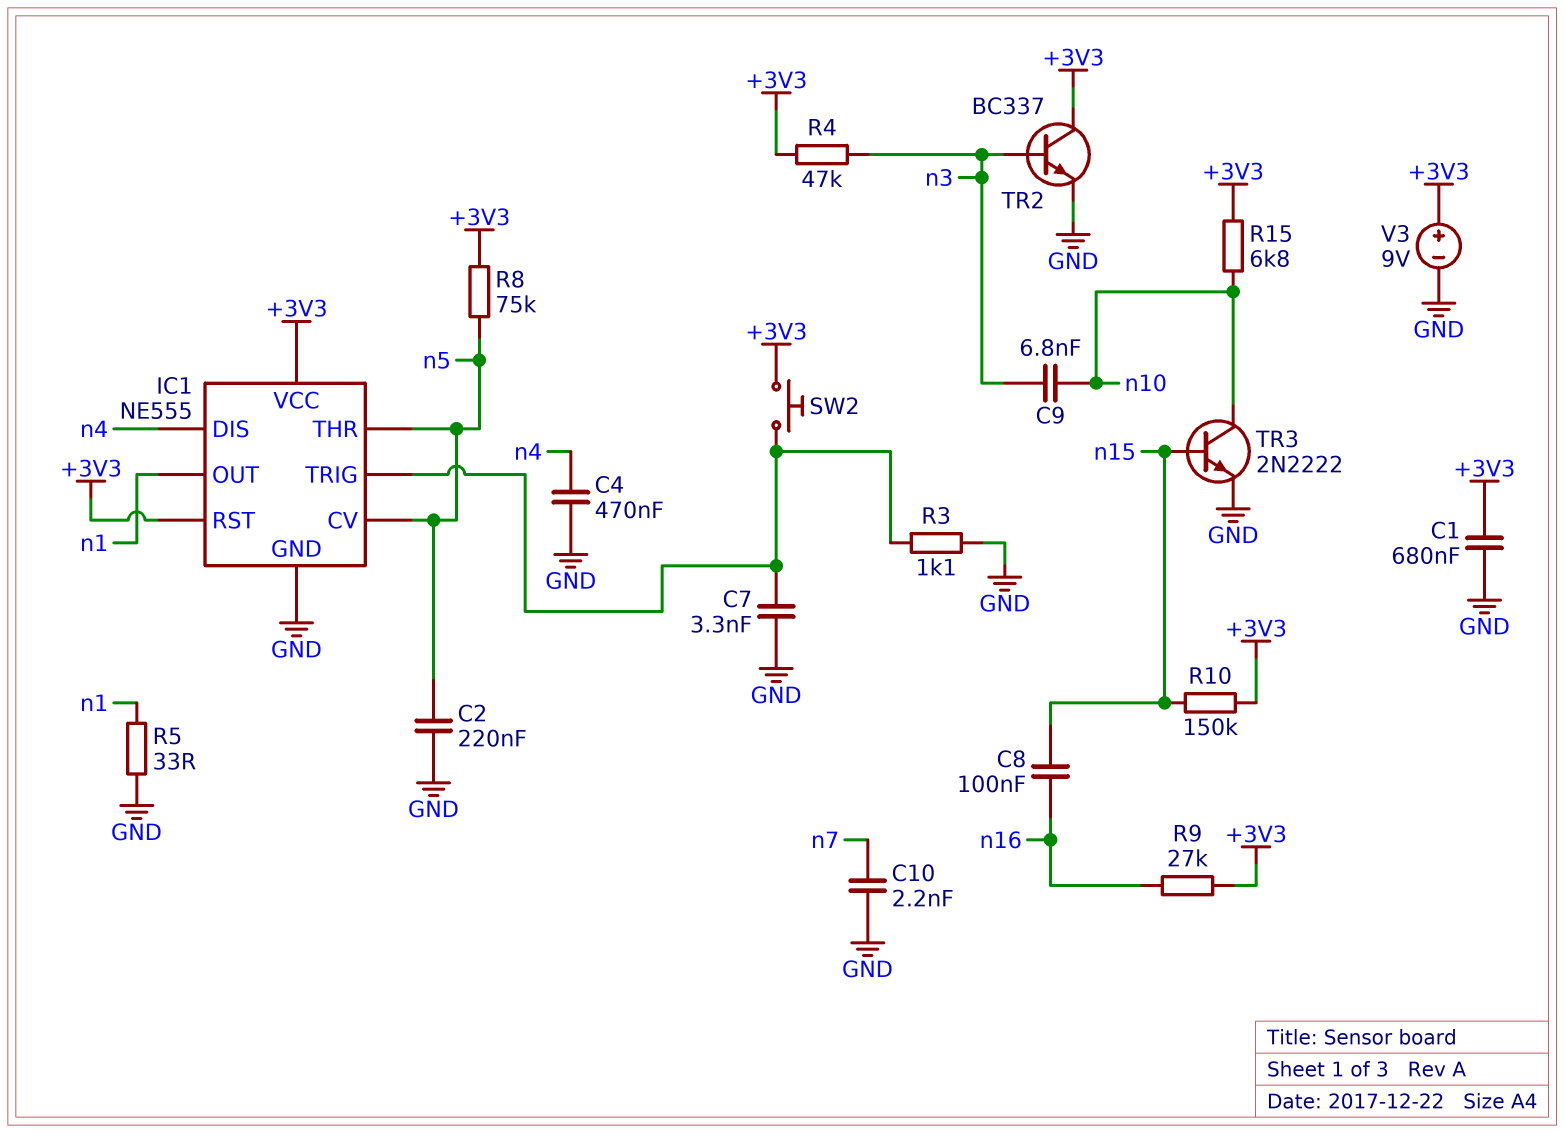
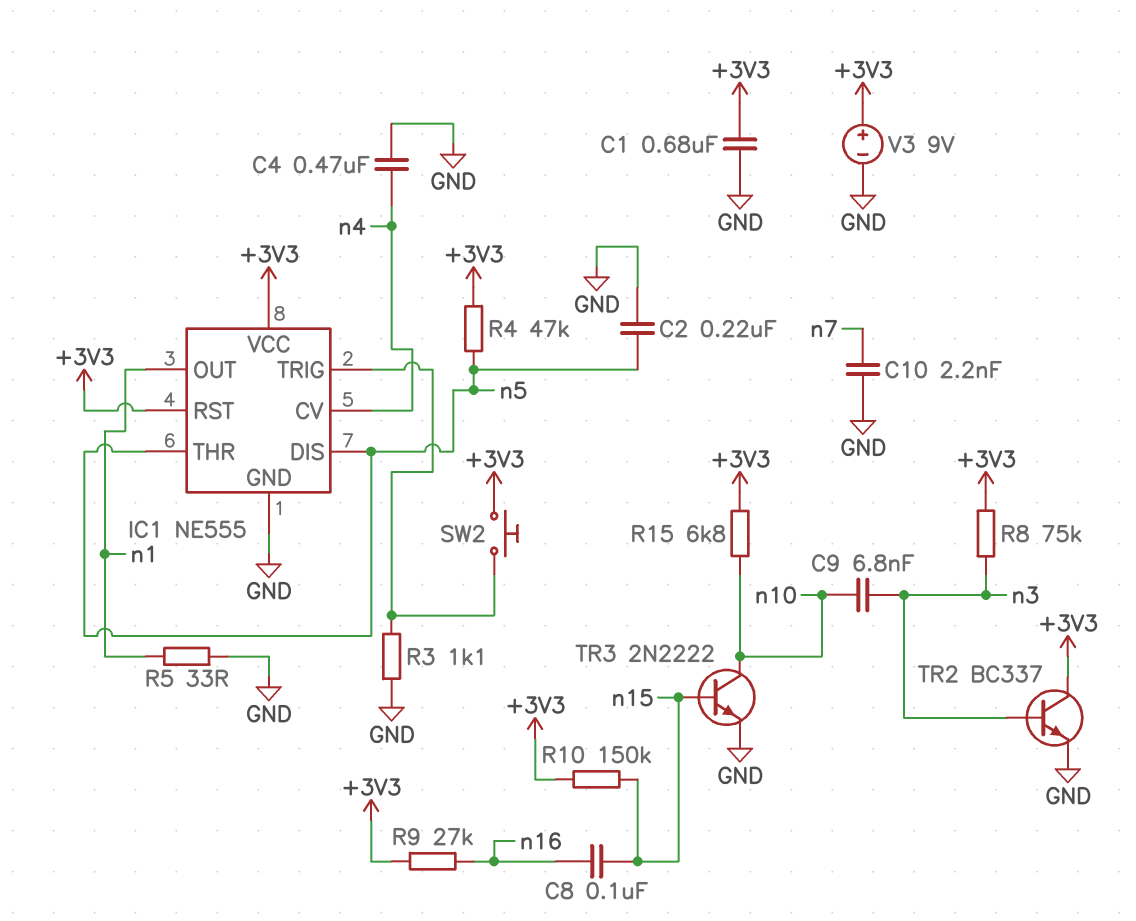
C7: 3.3nF (GND, IC1/TRIG) -> none
IC1 pin CV: n5 -> n4
IC1 pin DIS: n4 -> n5
R4: 47k (+3V3, n3) -> 47k (+3V3, n5)
R8: 75k (+3V3, n5) -> 75k (+3V3, n3)

